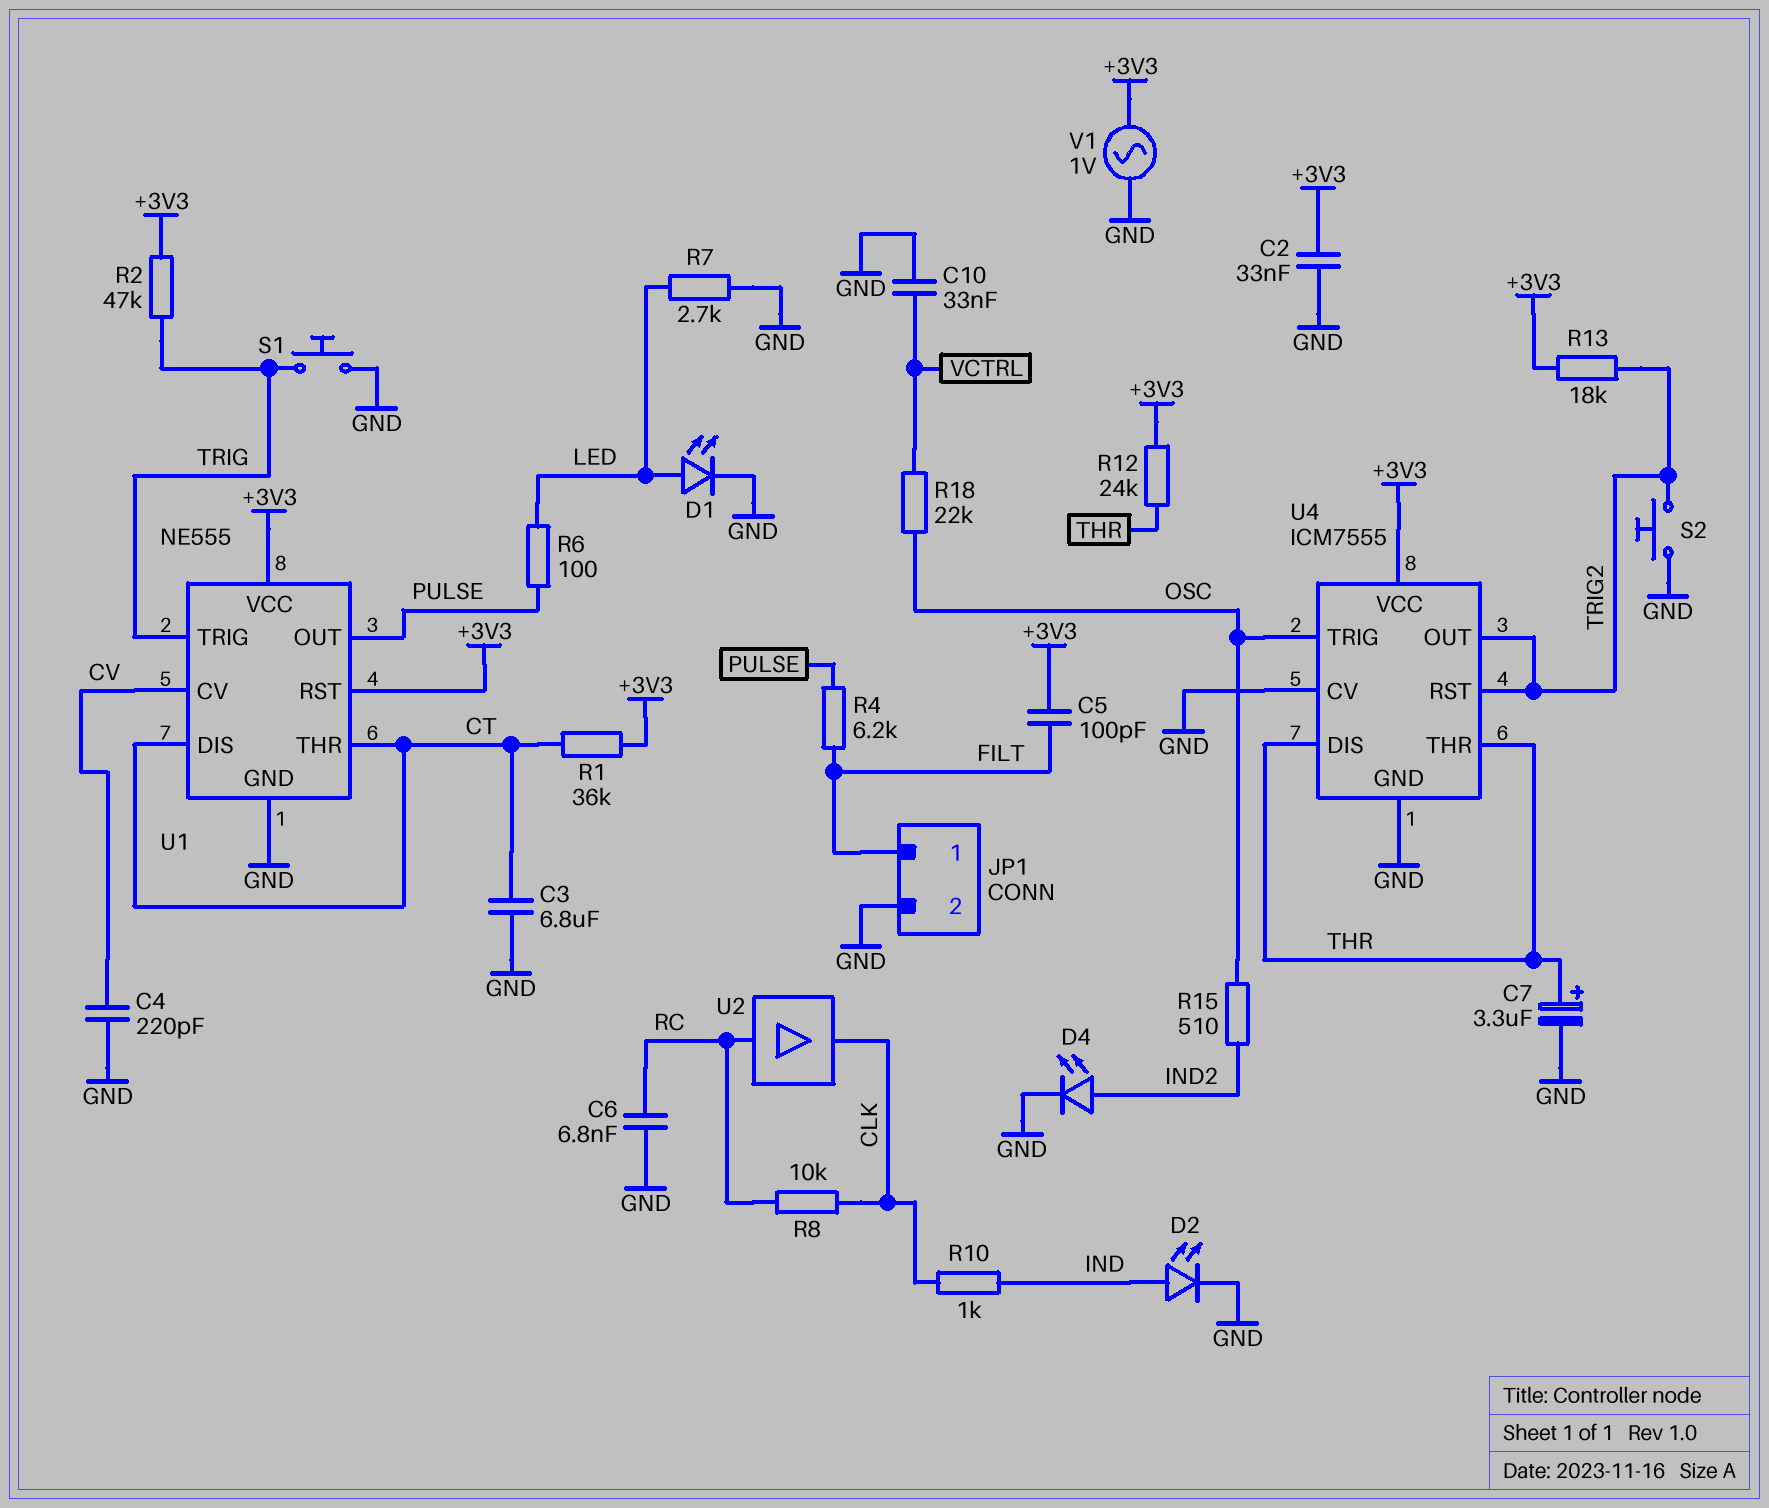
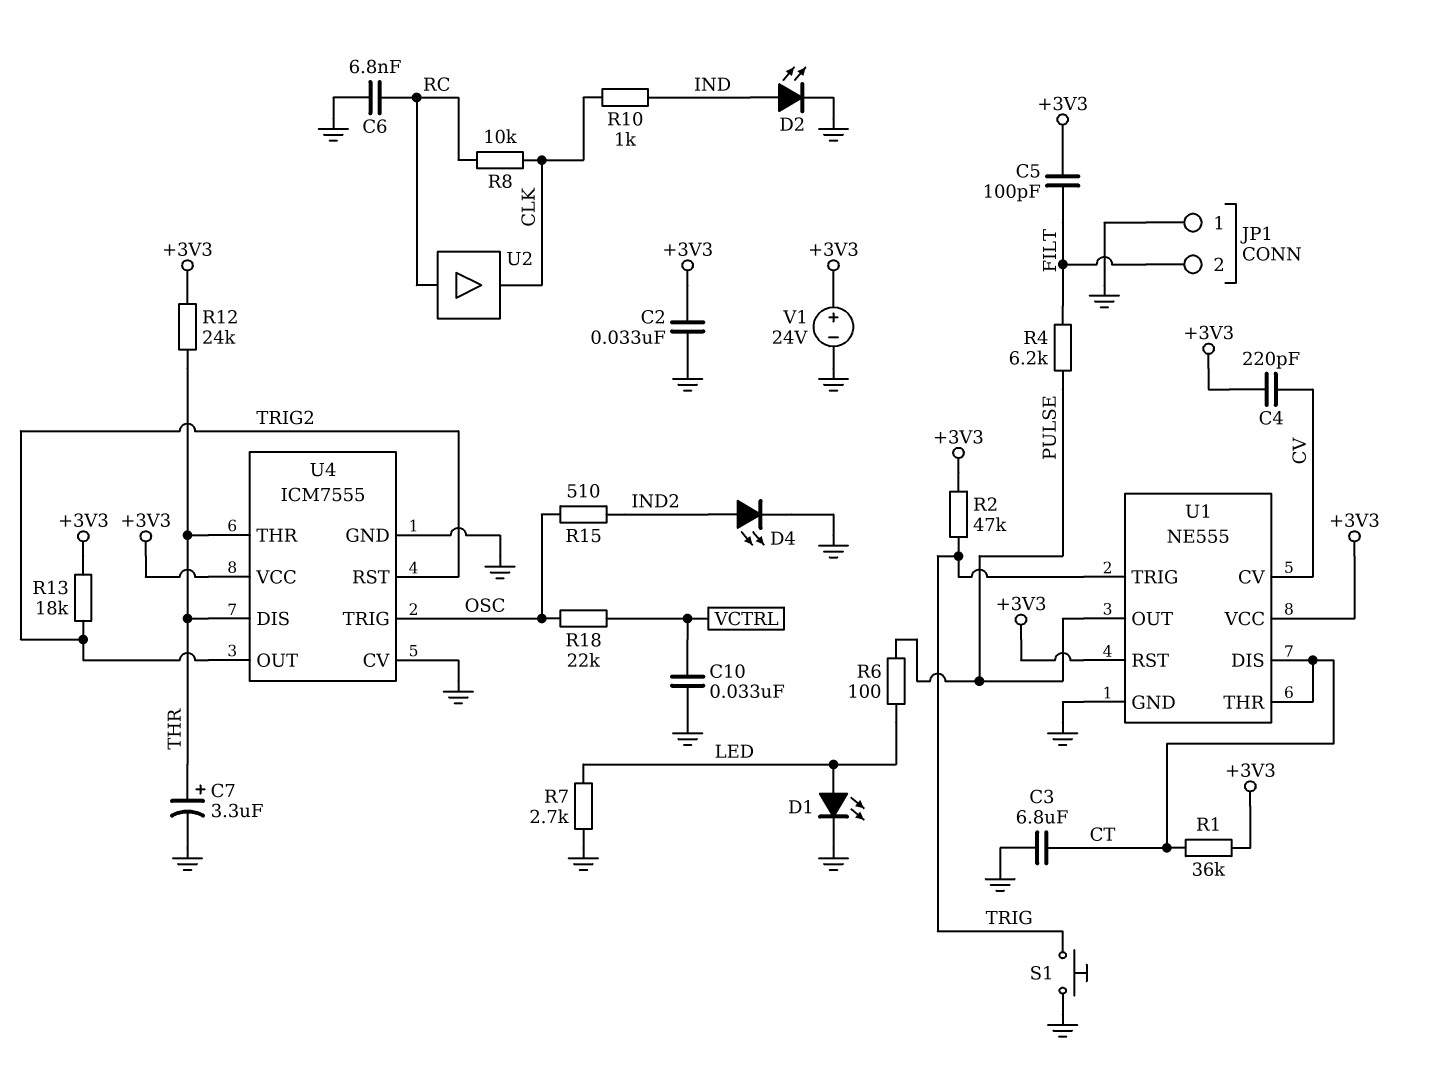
C4: 220pF (CV, GND) -> 220pF (+3V3, CV)
JP1 pin 1: FILT -> GND
JP1 pin 2: GND -> FILT
S2: button (GND, TRIG2) -> none
V1: AC 1V (+3V3, GND) -> 24V (plus +3V3, minus GND)

